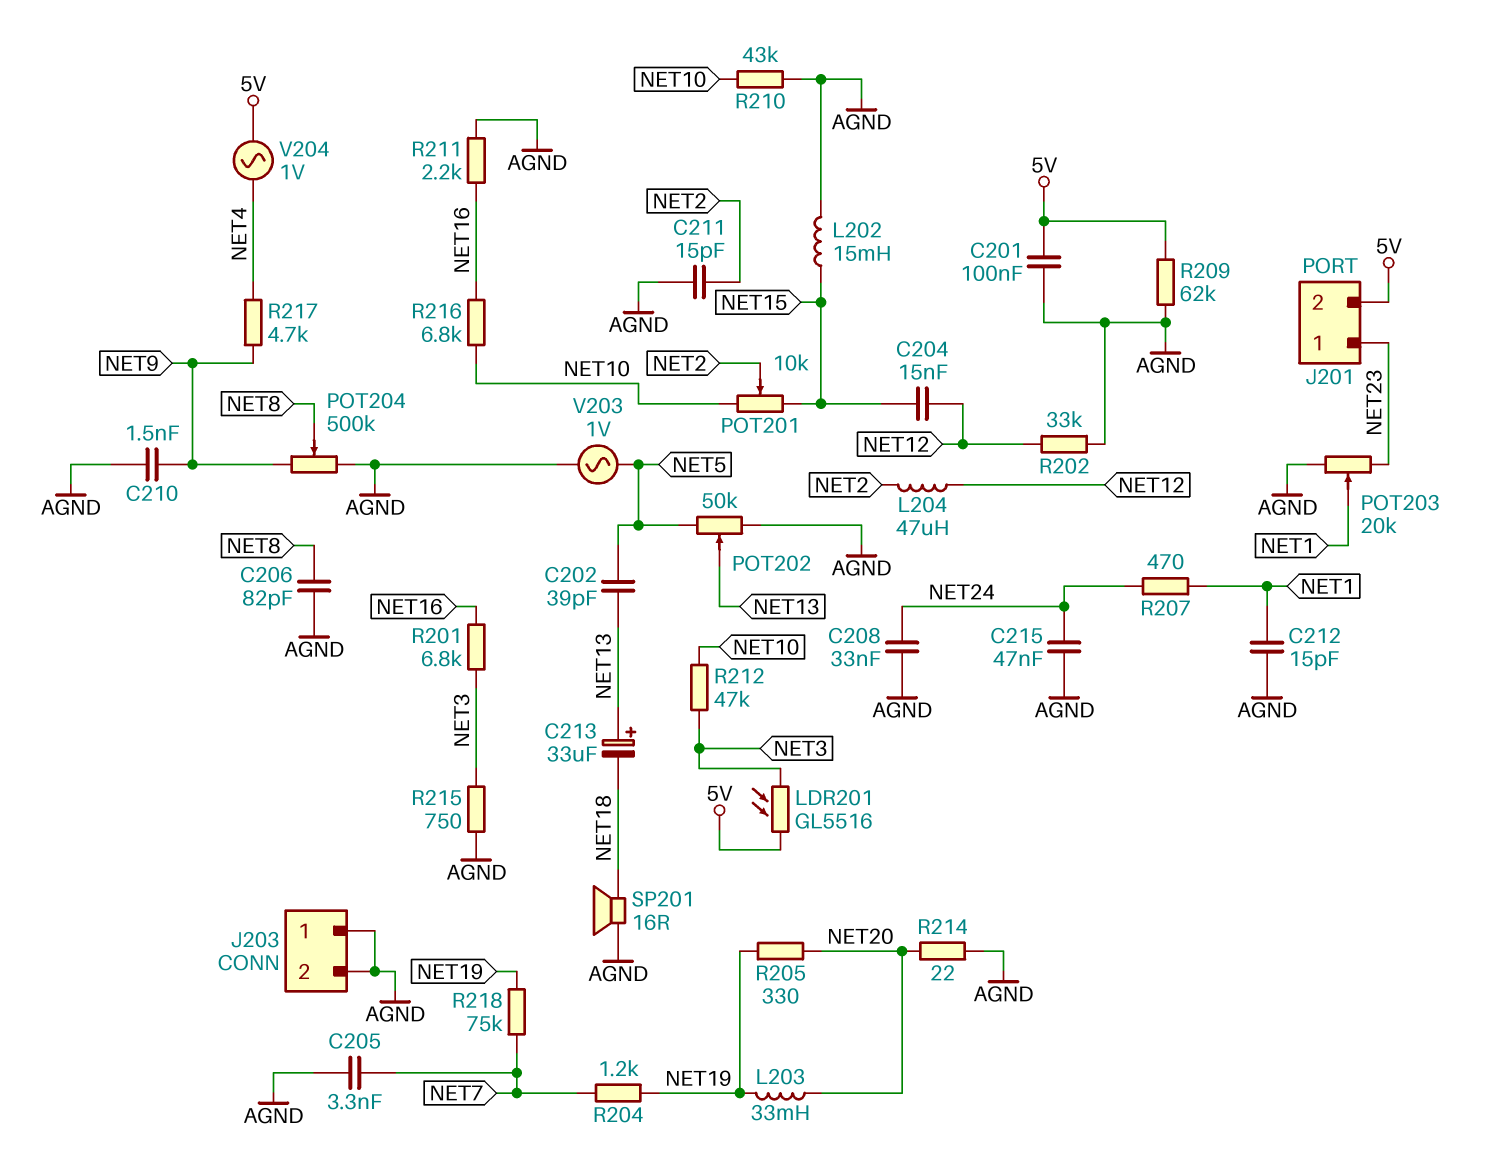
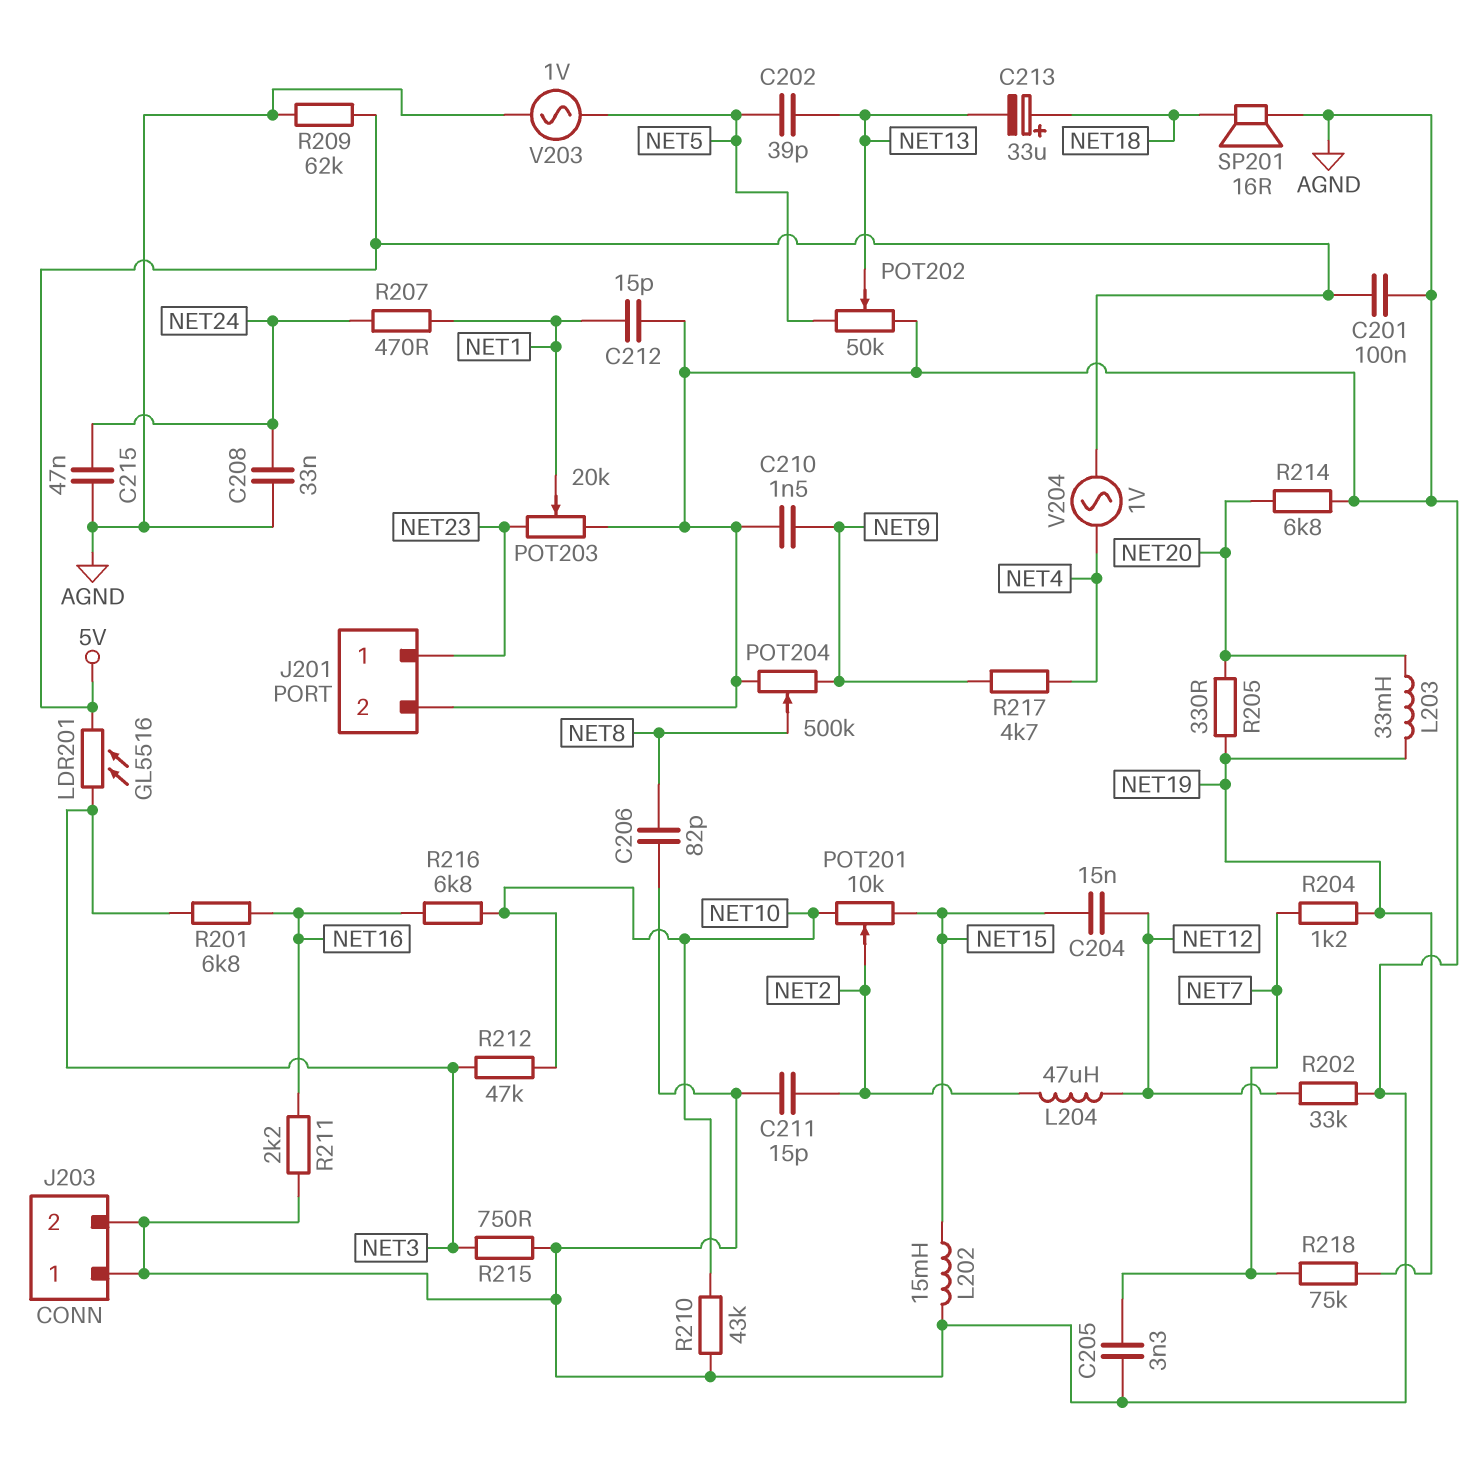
C213: 33uF (plus NET13, minus NET18) -> 33uF (plus NET18, minus NET13)
J201 pin 2: 5V -> AGND
R214: 22 (AGND, NET20) -> 6.8k (AGND, NET20)

